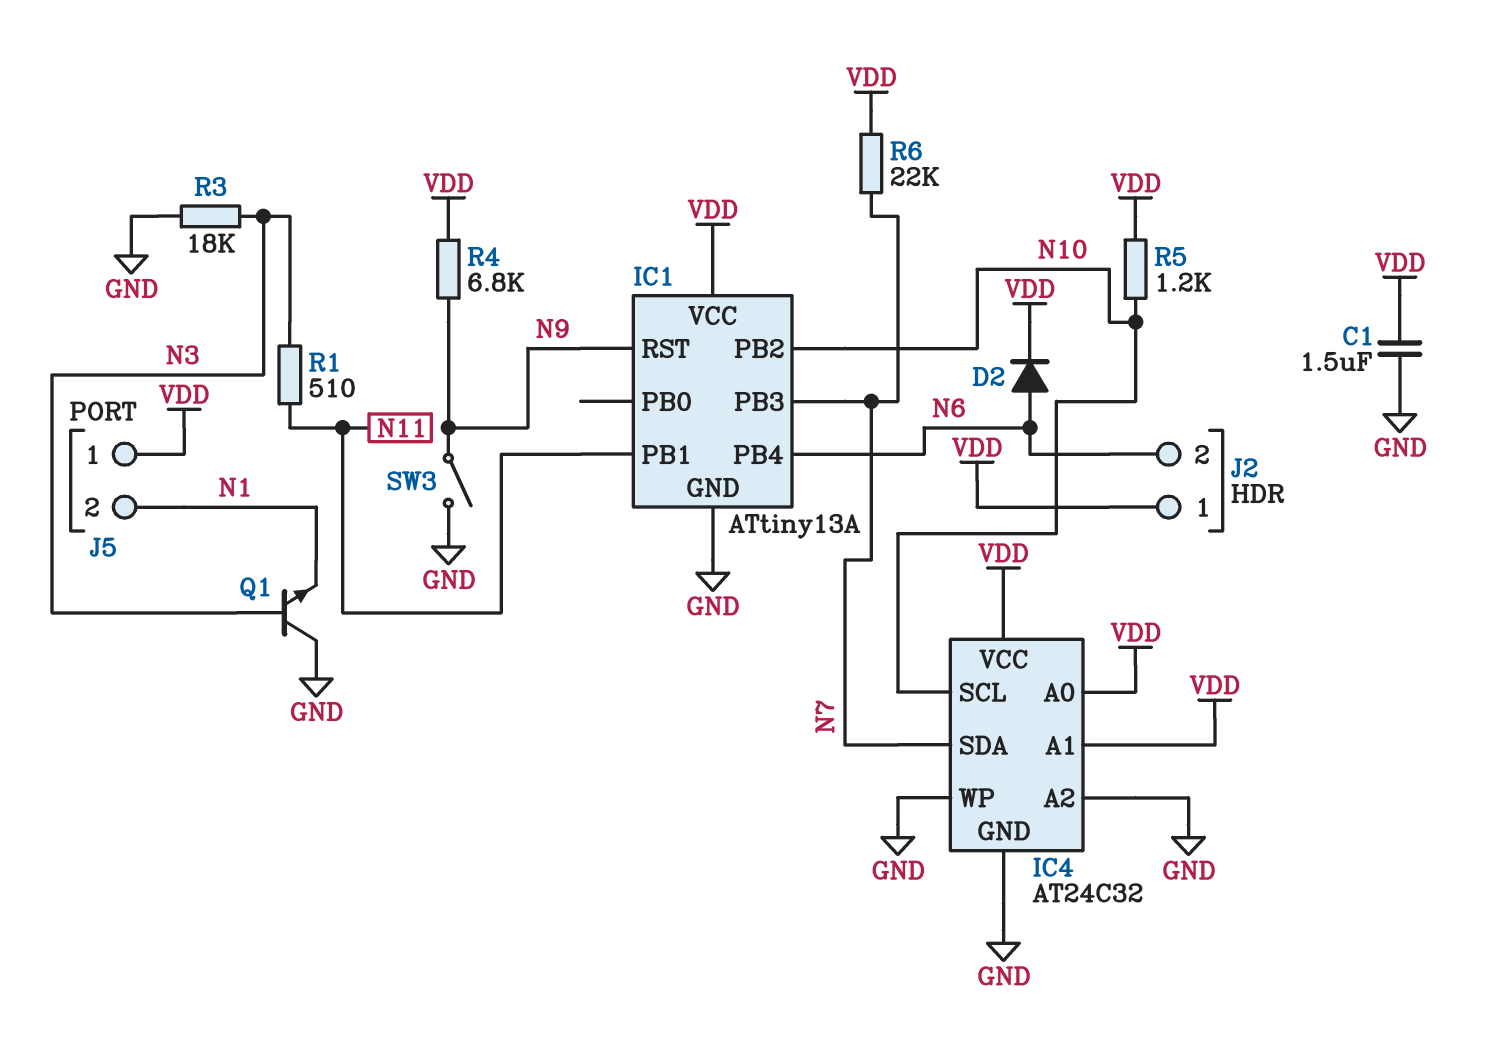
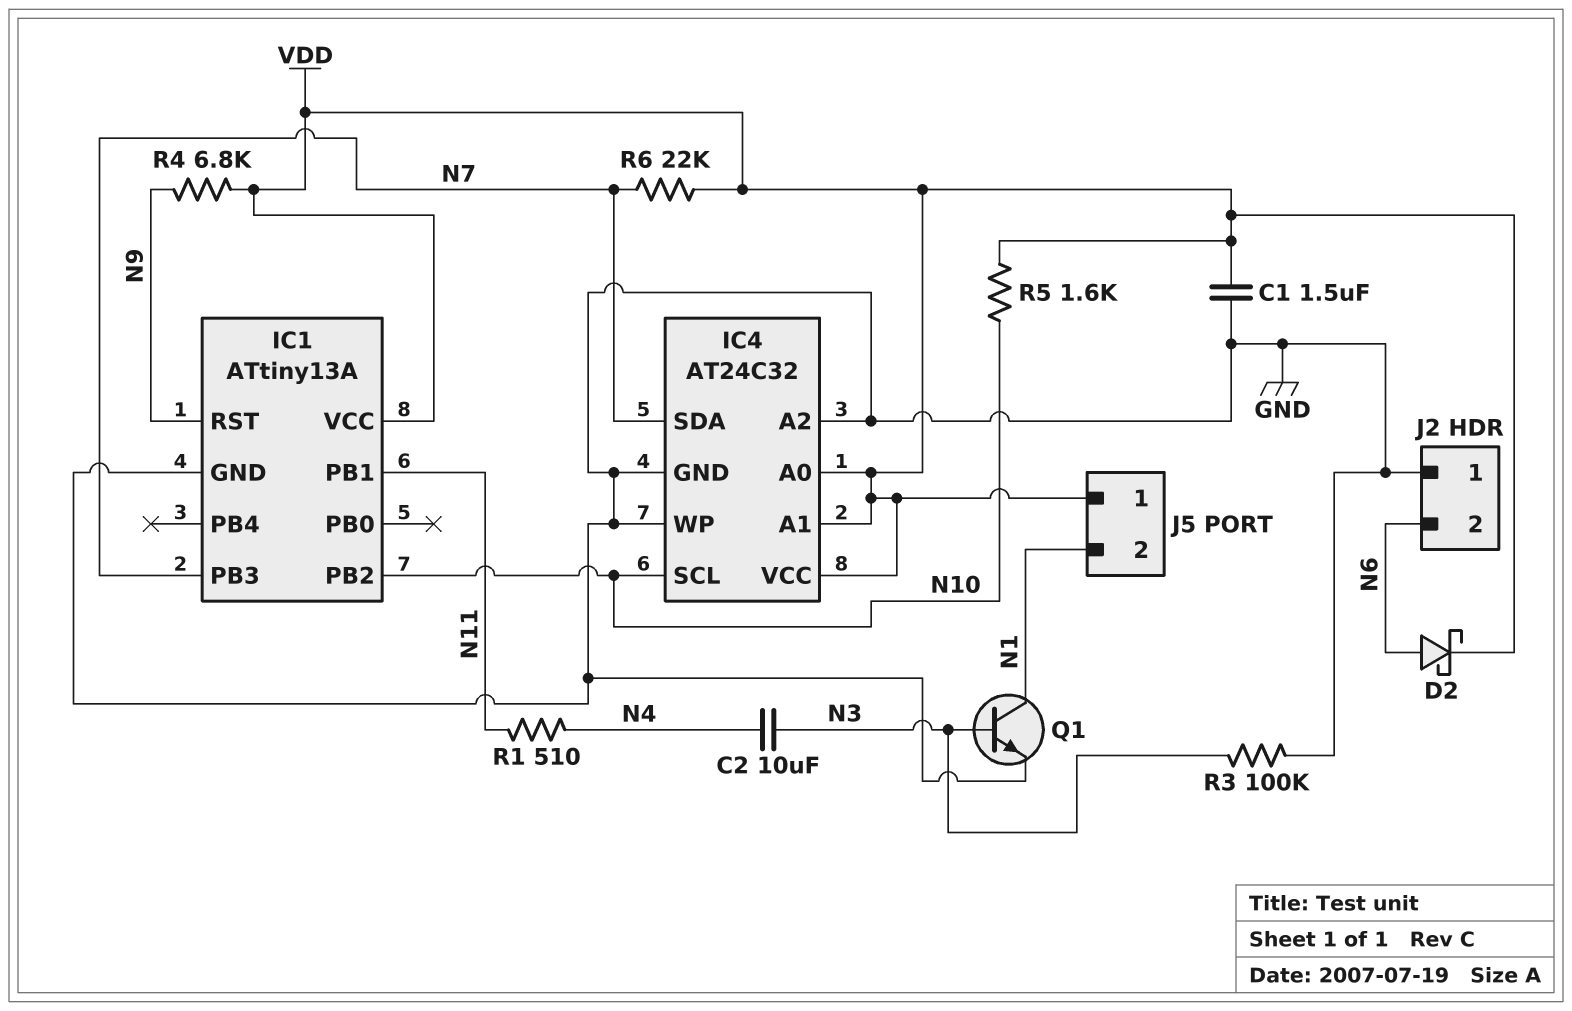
C2: none -> 10uF (N3, N4)
D2: diode (A N6, K VDD) -> schottky (A N6, K VDD)
IC1 pin PB4: N6 -> none
J2 pin 1: VDD -> GND
Q1: NPN (B N3, C GND, E N1) -> NPN (B N3, C N1, E GND)
R1: 510 (N3, N11) -> 510 (N4, N11)
R3: 18k (GND, N3) -> 100k (GND, N3)
R5: 1.2k (N10, VDD) -> 1.6k (N10, VDD)
SW3: switch (GND, N9) -> none

